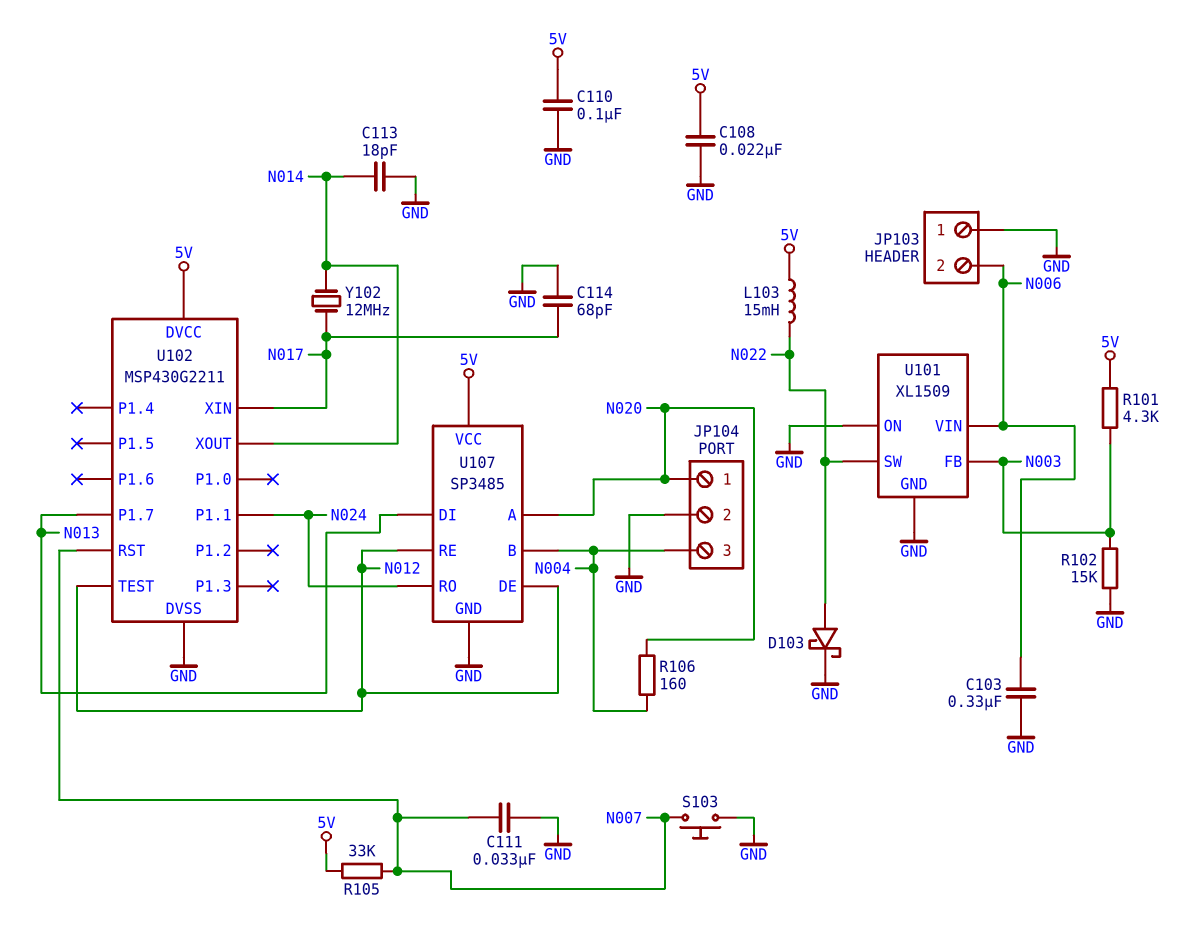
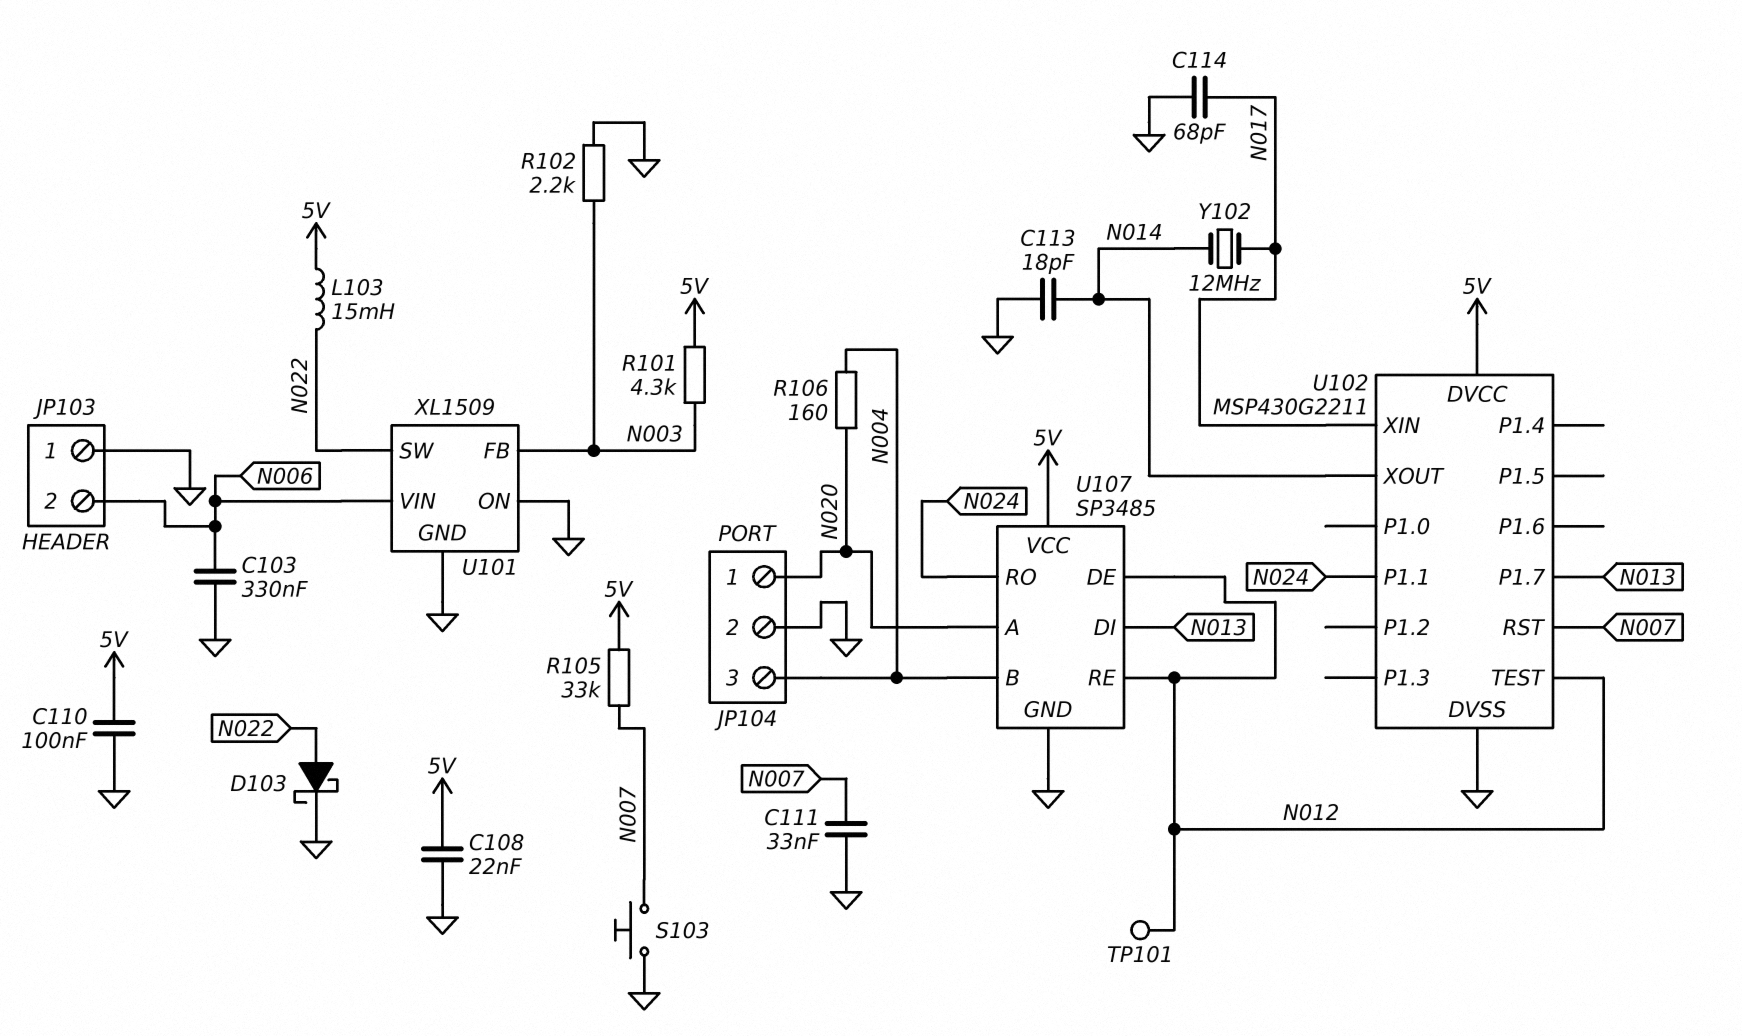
R102: 15k (GND, N003) -> 2.2k (GND, N003)
TP101: none -> test point (N012)

